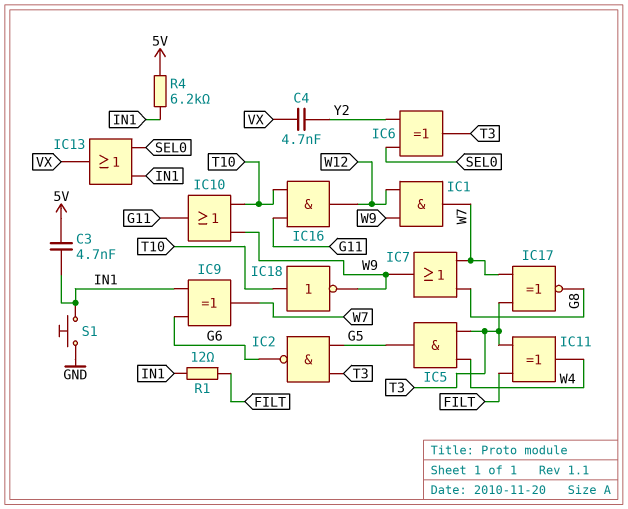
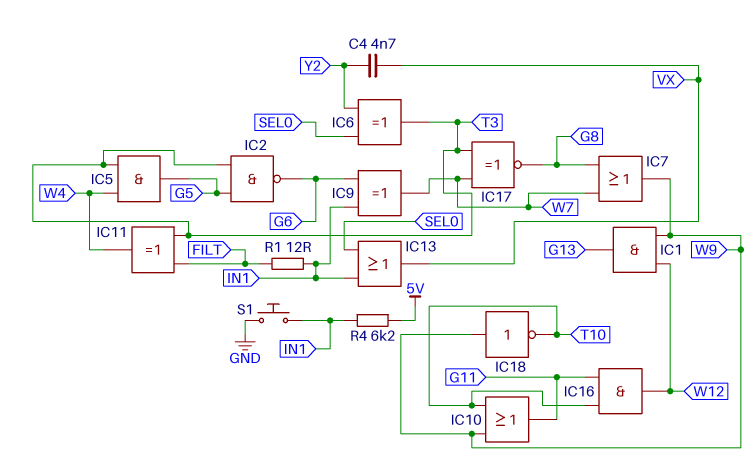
C3: 4.7nF (5V, IN1) -> none
IC1: AND (in W9, in W12, out W7) -> AND (in W9, in W12, out G13)
IC18: NOT (in T10, out W9) -> NOT (in W9, out T10)

